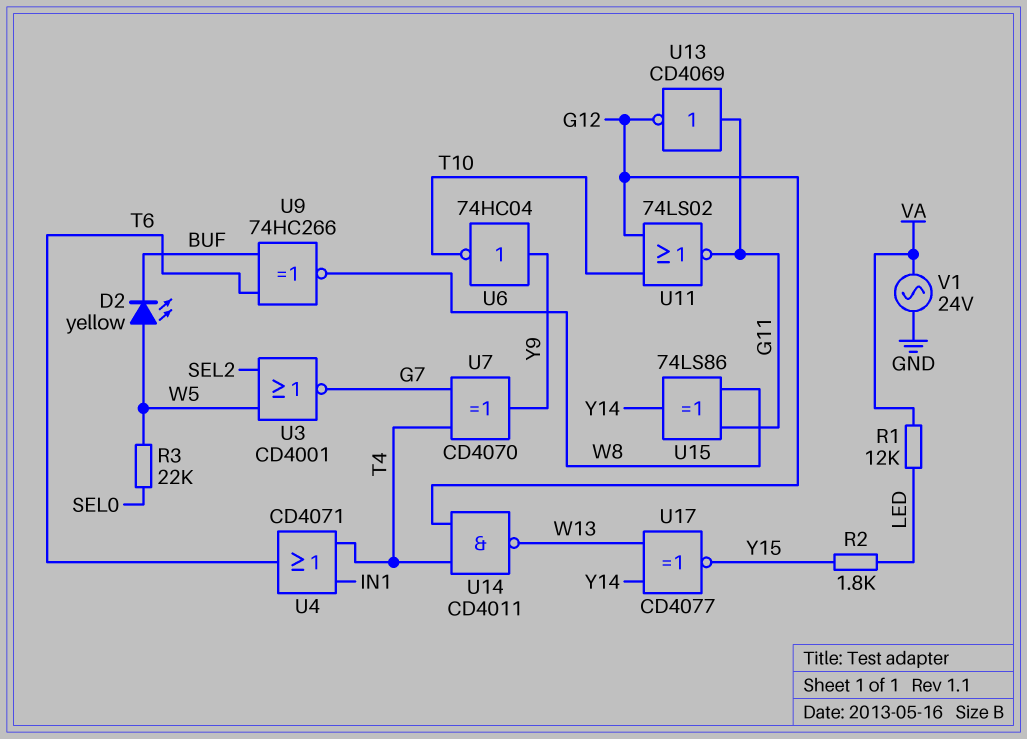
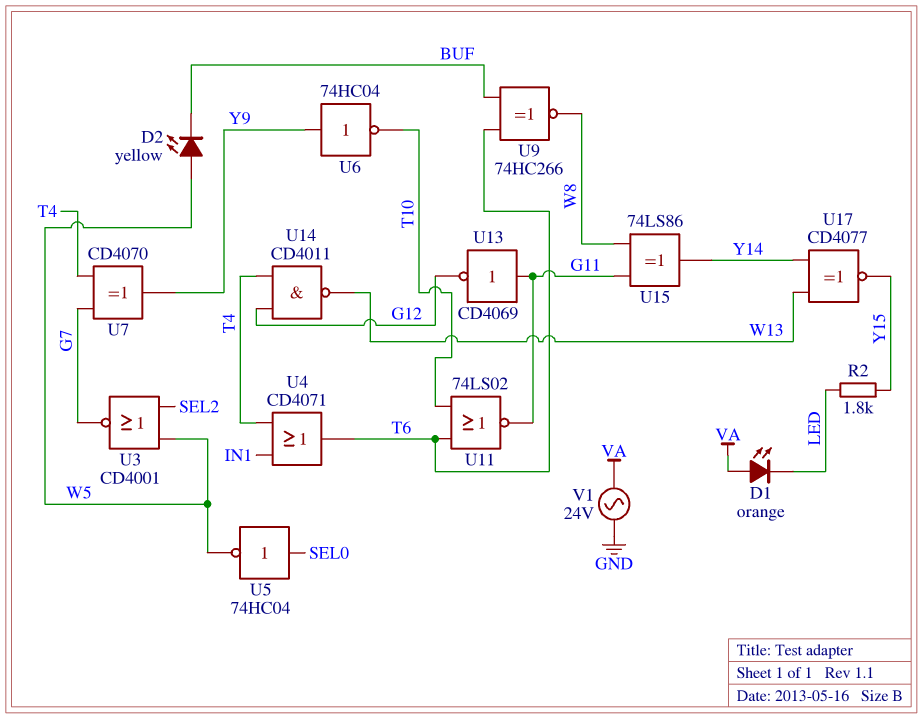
D1: none -> LED orange (A VA, K LED)
R1: 12k (LED, VA) -> none
R3: 22k (SEL0, W5) -> none
U5: none -> NOT 74HC04 (in SEL0, out W5)
U11: NOR 74LS02 (in G12, in T10, out G11) -> NOR 74LS02 (in T6, in T10, out G11)

